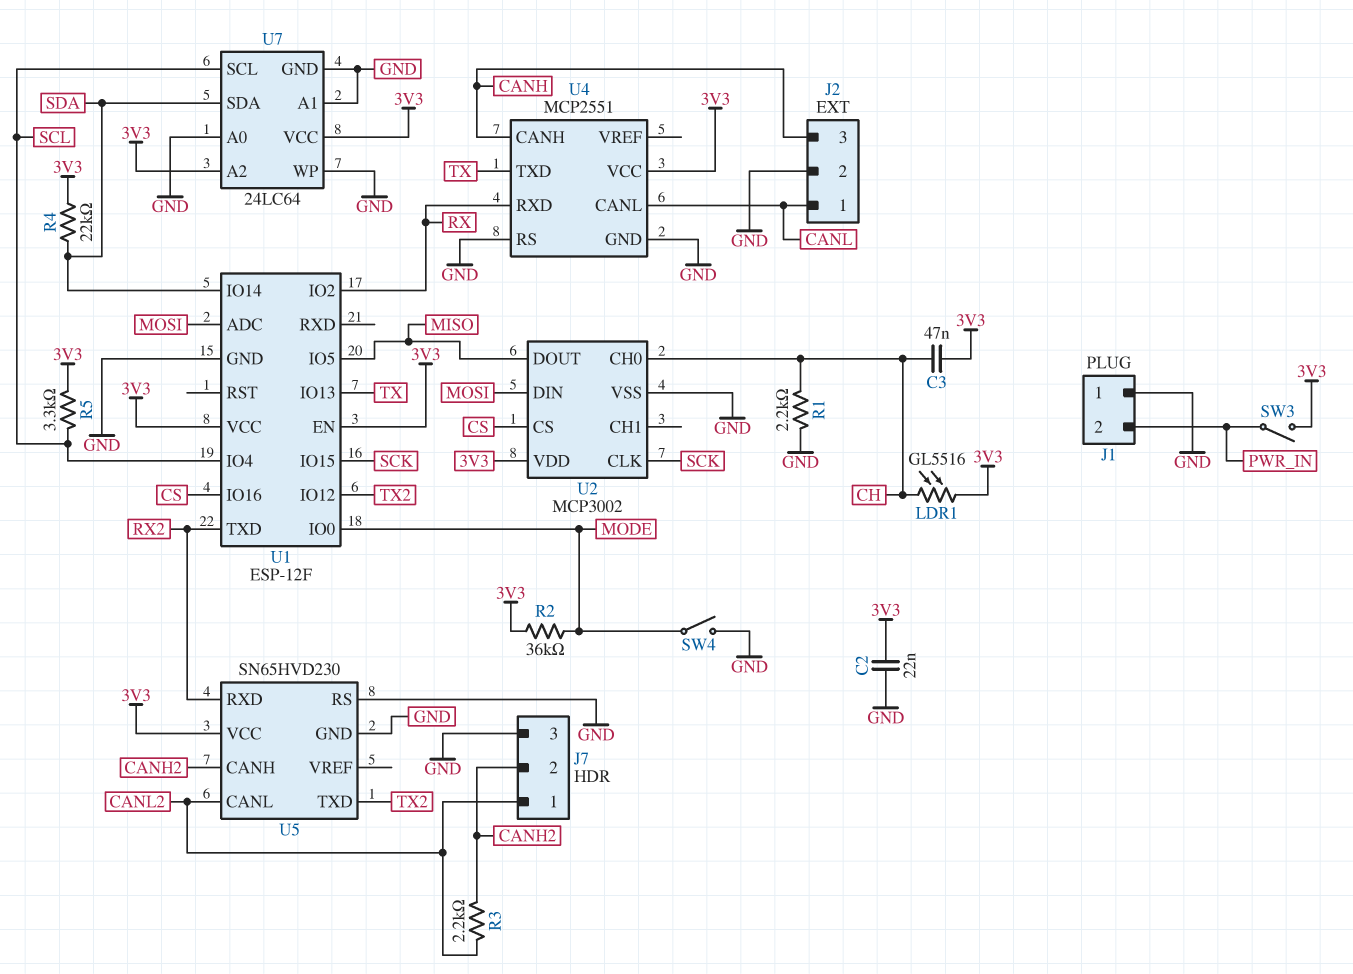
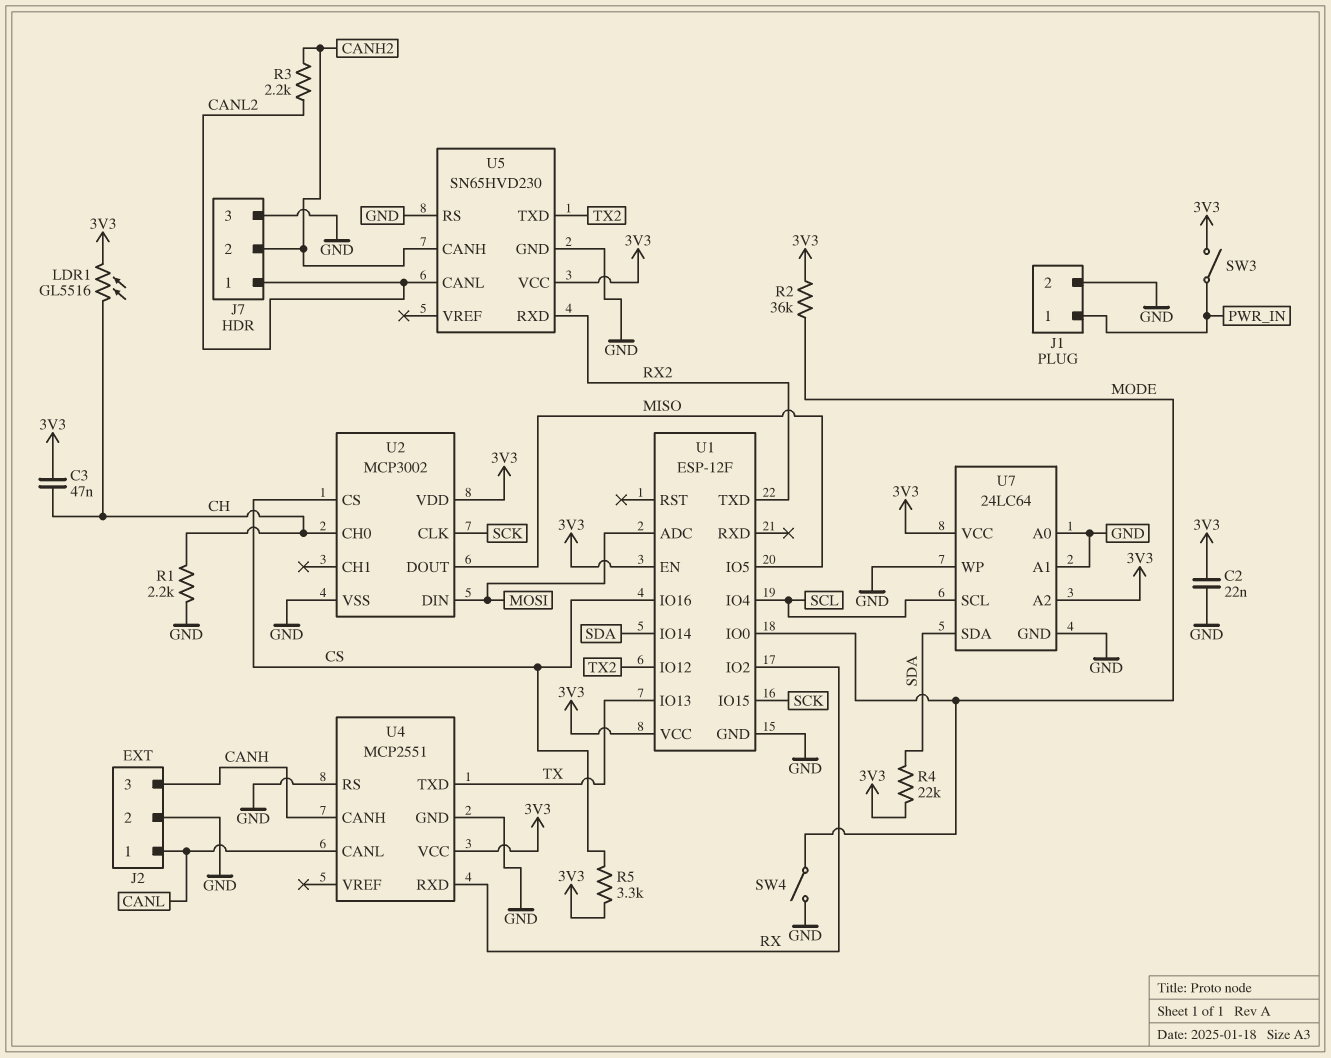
J1 pin 1: GND -> PWR_IN
J1 pin 2: PWR_IN -> GND
R5: 3.3k (3V3, SCL) -> 3.3k (3V3, CS)

